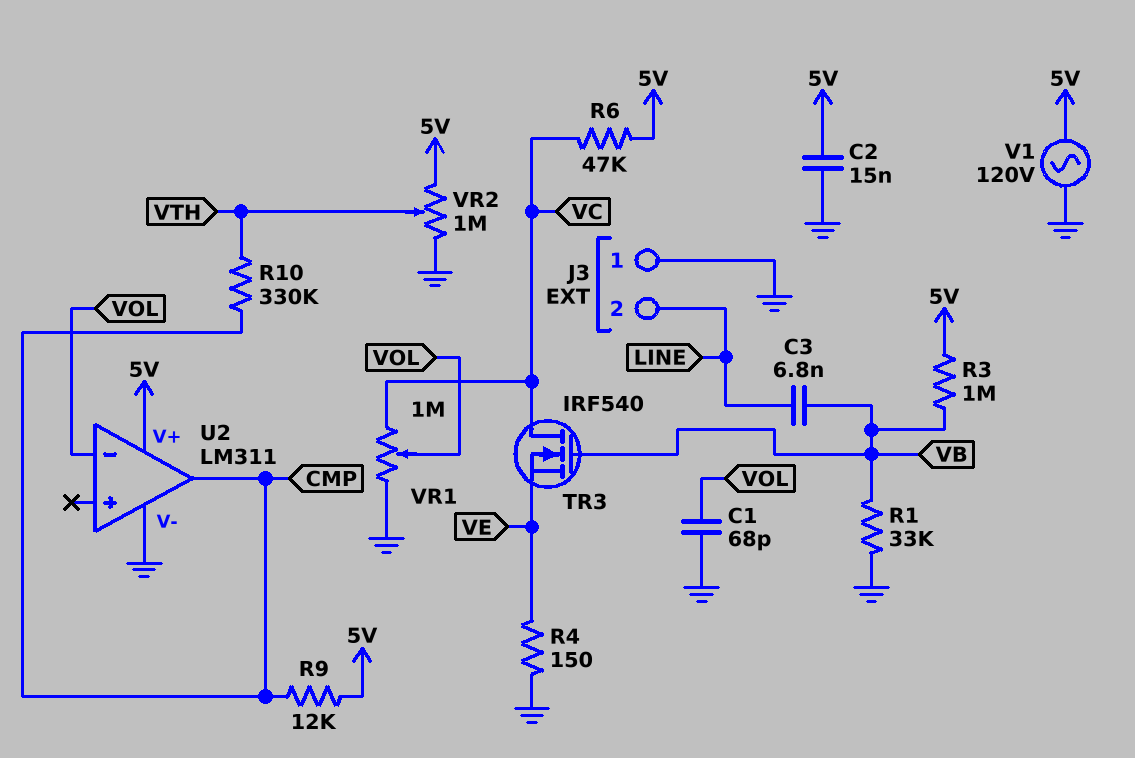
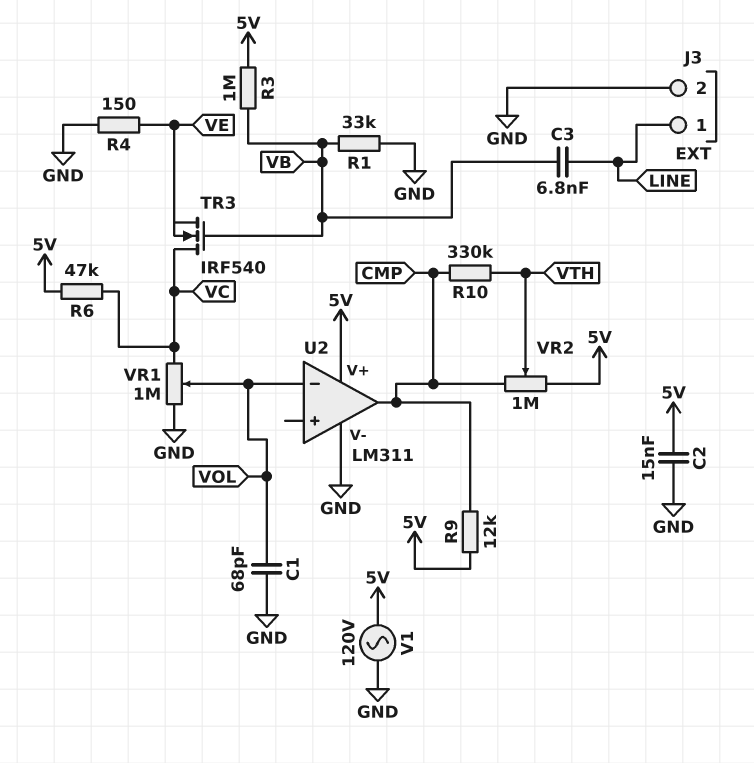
J3 pin 1: GND -> LINE
J3 pin 2: LINE -> GND
VR2: 1M (5V, GND, wiper VTH) -> 1M (5V, CMP, wiper VTH)

